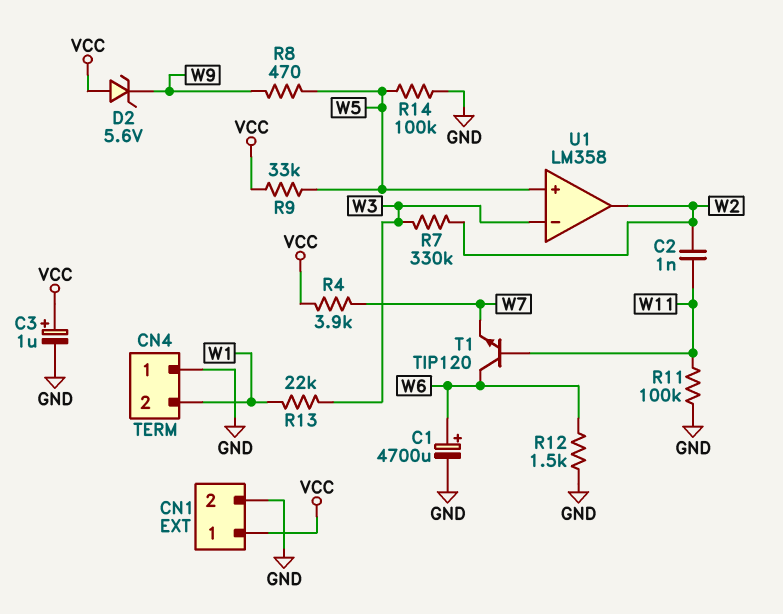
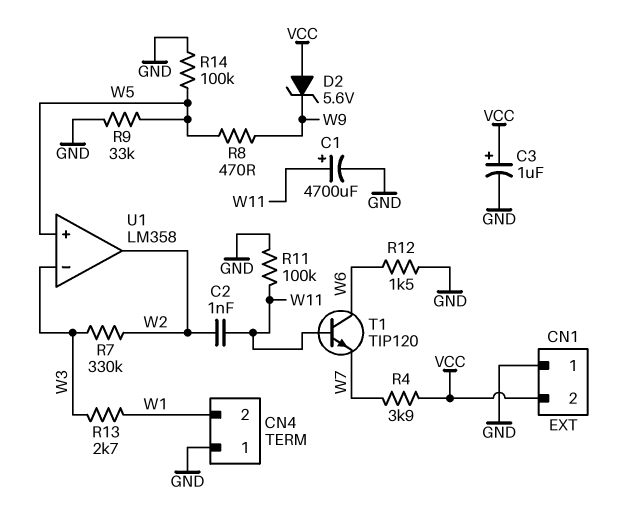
C1: 4700uF (plus W6, minus GND) -> 4700uF (plus W11, minus GND)
CN1 pin 1: VCC -> GND
CN1 pin 2: GND -> VCC
R9: 33k (VCC, W5) -> 33k (GND, W5)
R13: 22k (W1, W3) -> 2.7k (W1, W3)

